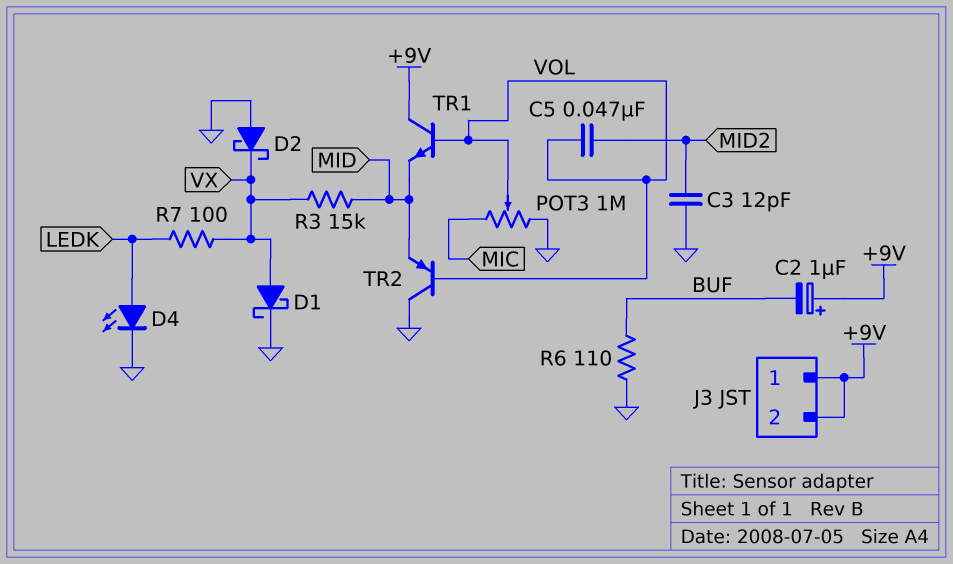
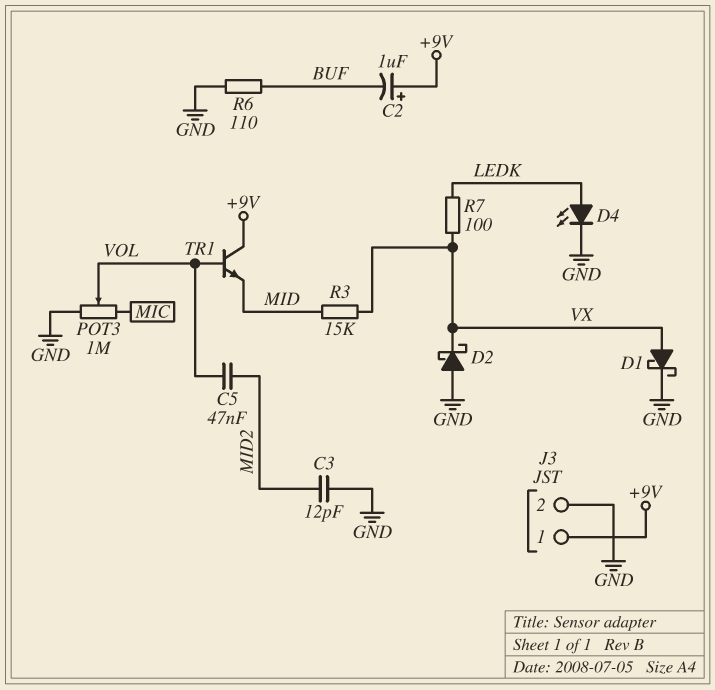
J3 pin 2: +9V -> GND
TR2: PNP (B VOL, C GND, E MID) -> none

